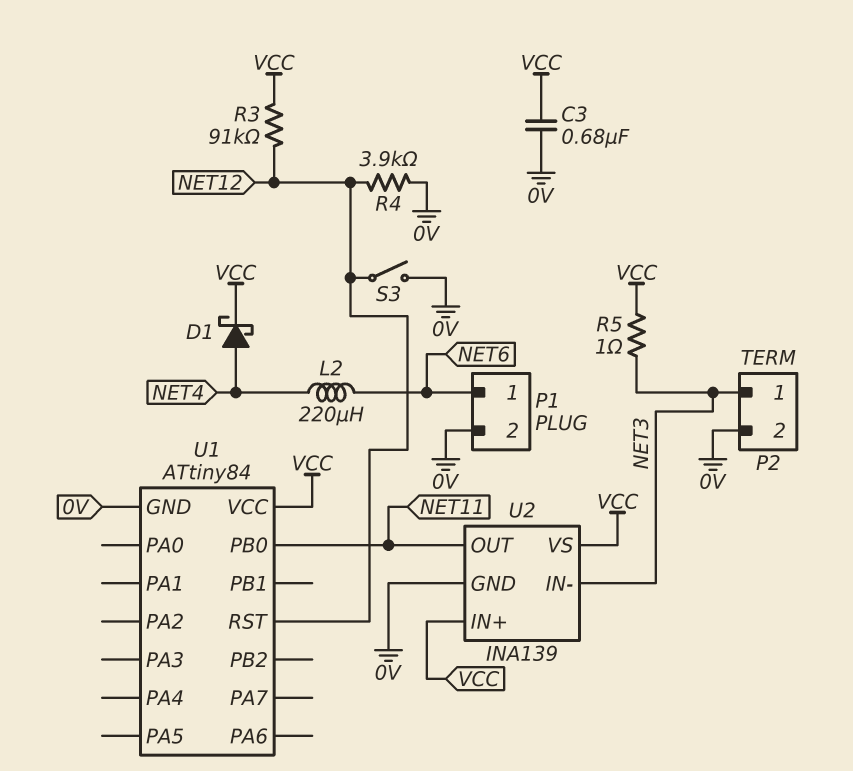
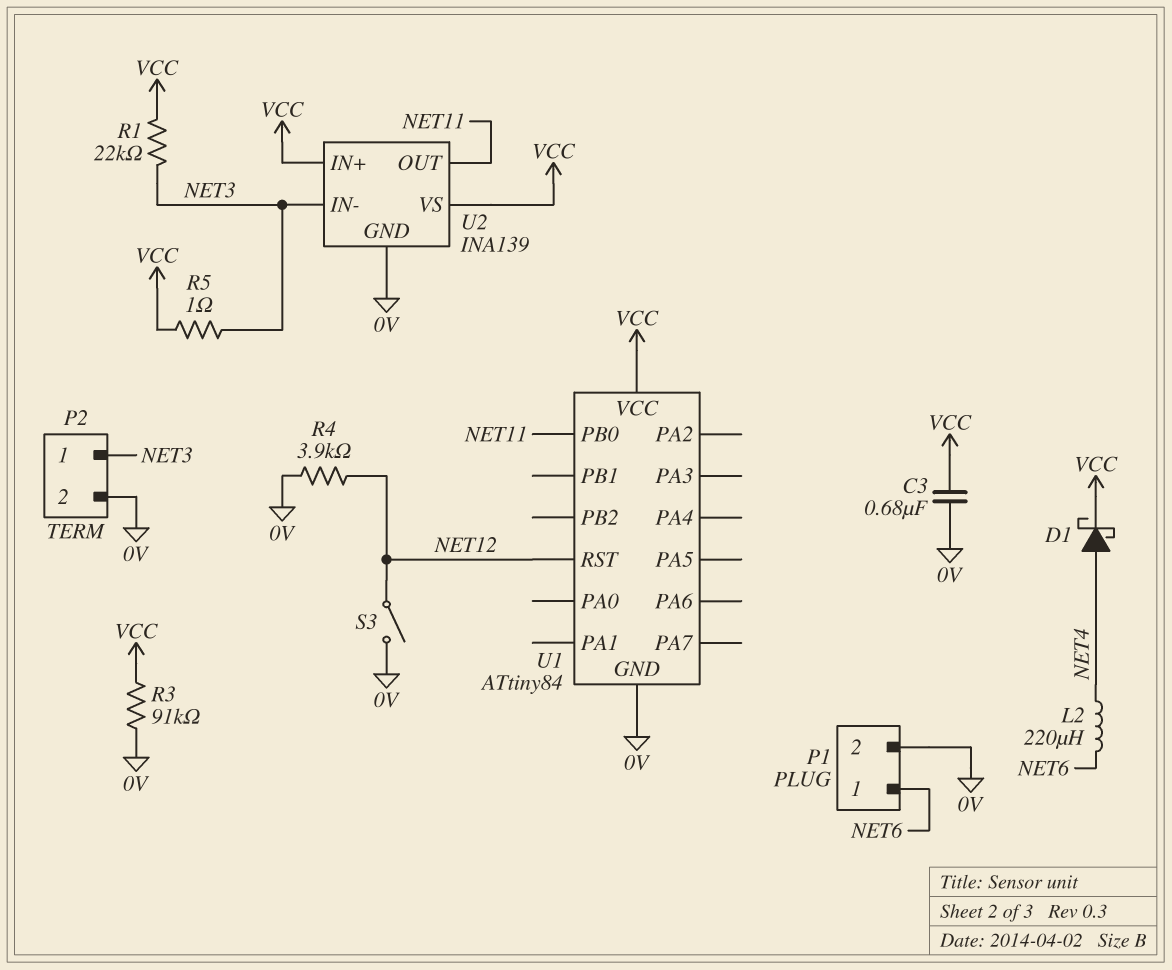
R1: none -> 22k (NET3, VCC)
R3: 91k (NET12, VCC) -> 91k (0V, VCC)

